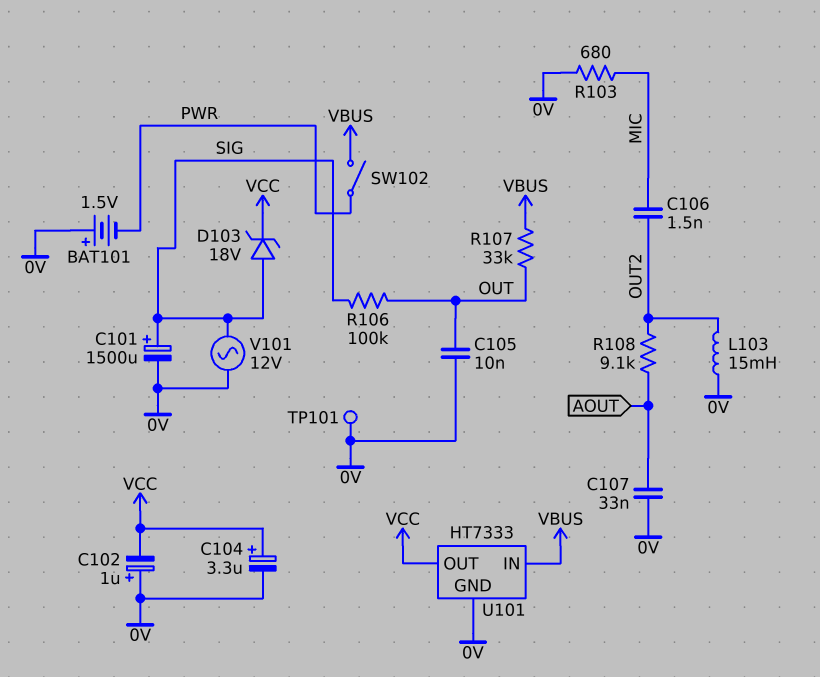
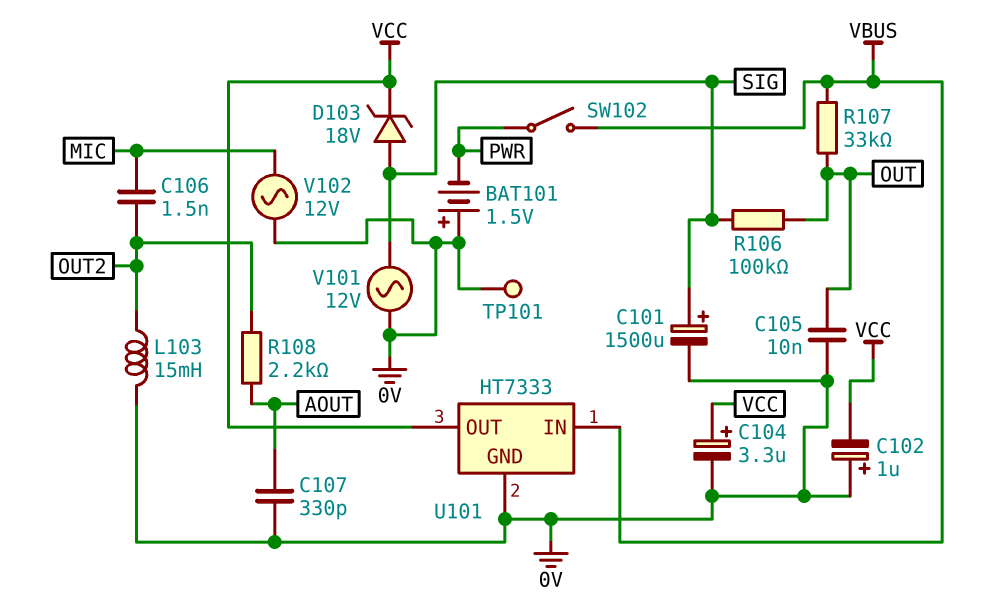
C107: 33nF (0V, AOUT) -> 330pF (0V, AOUT)
R103: 680 (0V, MIC) -> none
R108: 9.1k (AOUT, OUT2) -> 2.2k (AOUT, OUT2)
V102: none -> AC 12V (0V, MIC)

